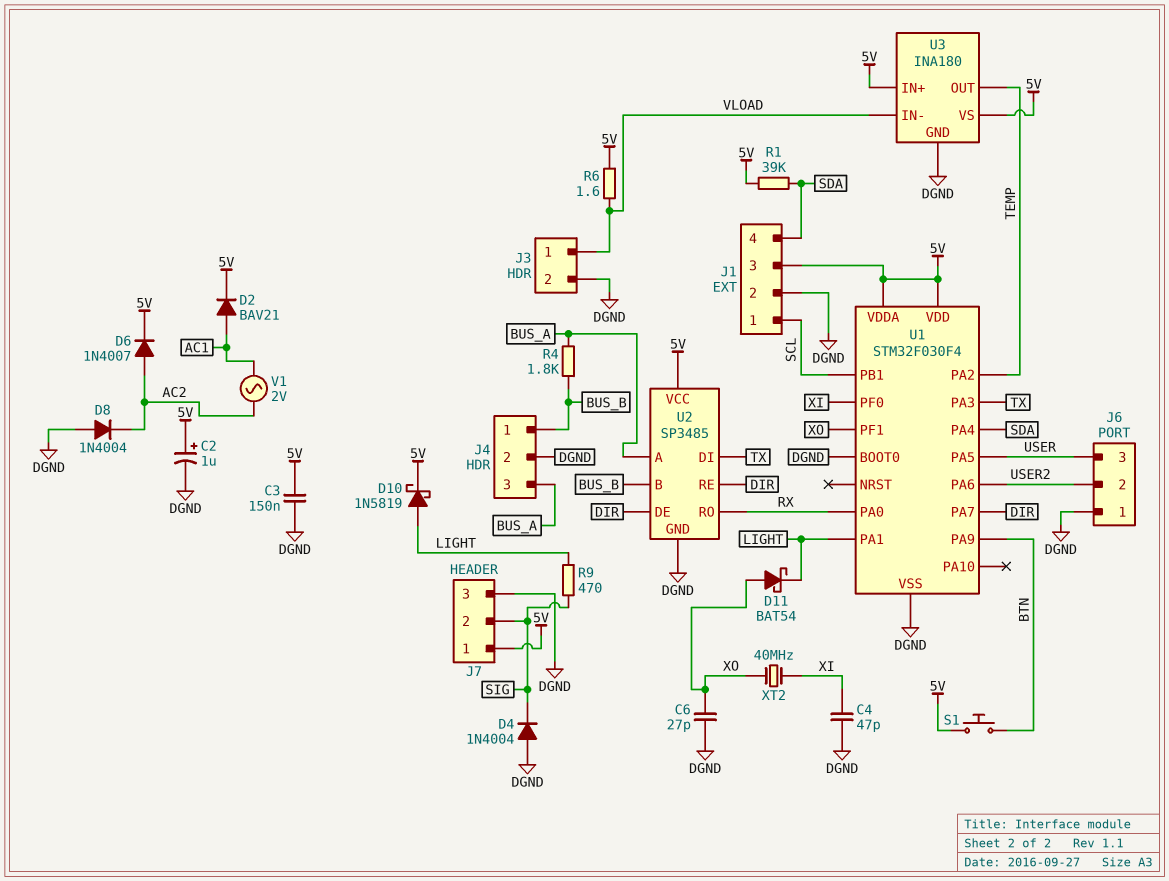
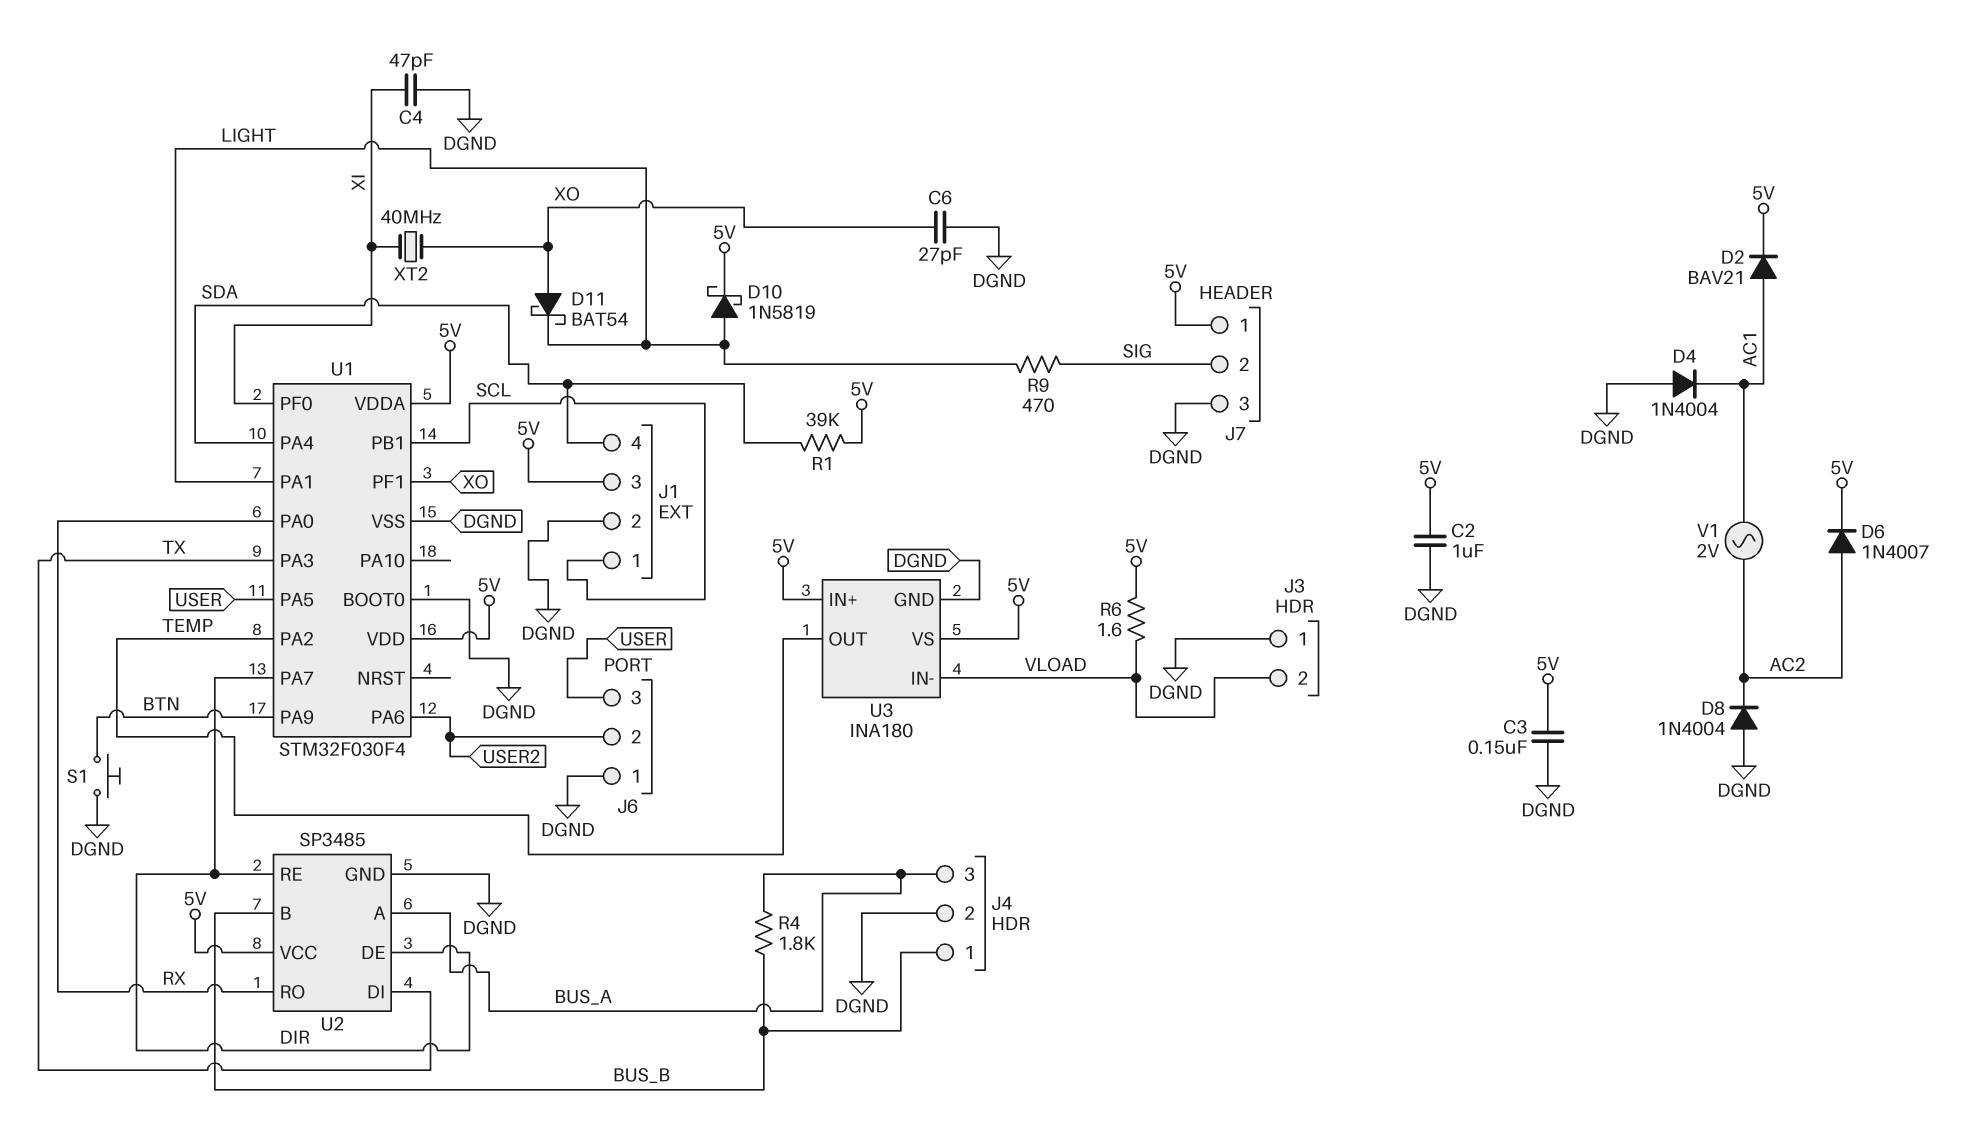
C2: 1uF (plus 5V, minus DGND) -> 1uF (5V, DGND)
D4: diode 1N4004 (A DGND, K SIG) -> diode 1N4004 (A DGND, K AC1)
J3 pin 1: VLOAD -> DGND
J3 pin 2: DGND -> VLOAD
S1: button (5V, BTN) -> button (BTN, DGND)

